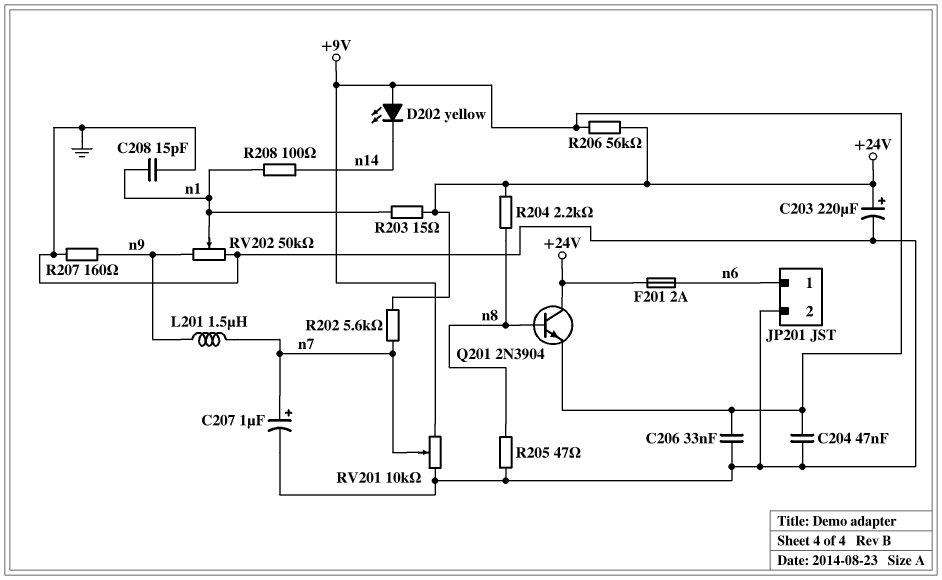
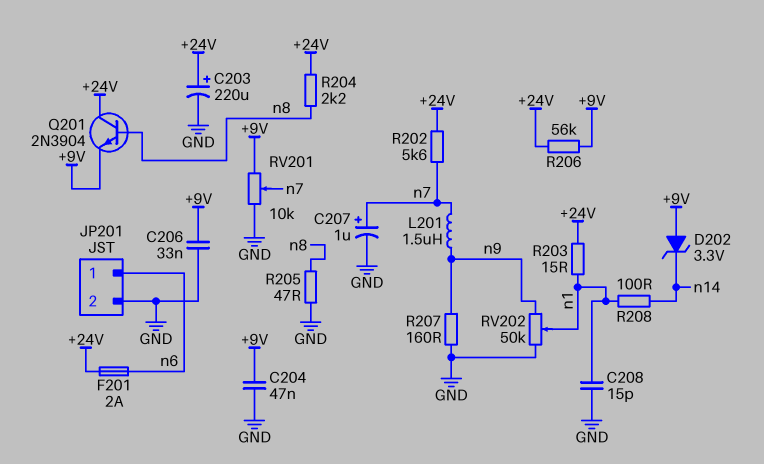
D202: LED yellow (A +9V, K n14) -> zener 3.3V (A +9V, K n14)

